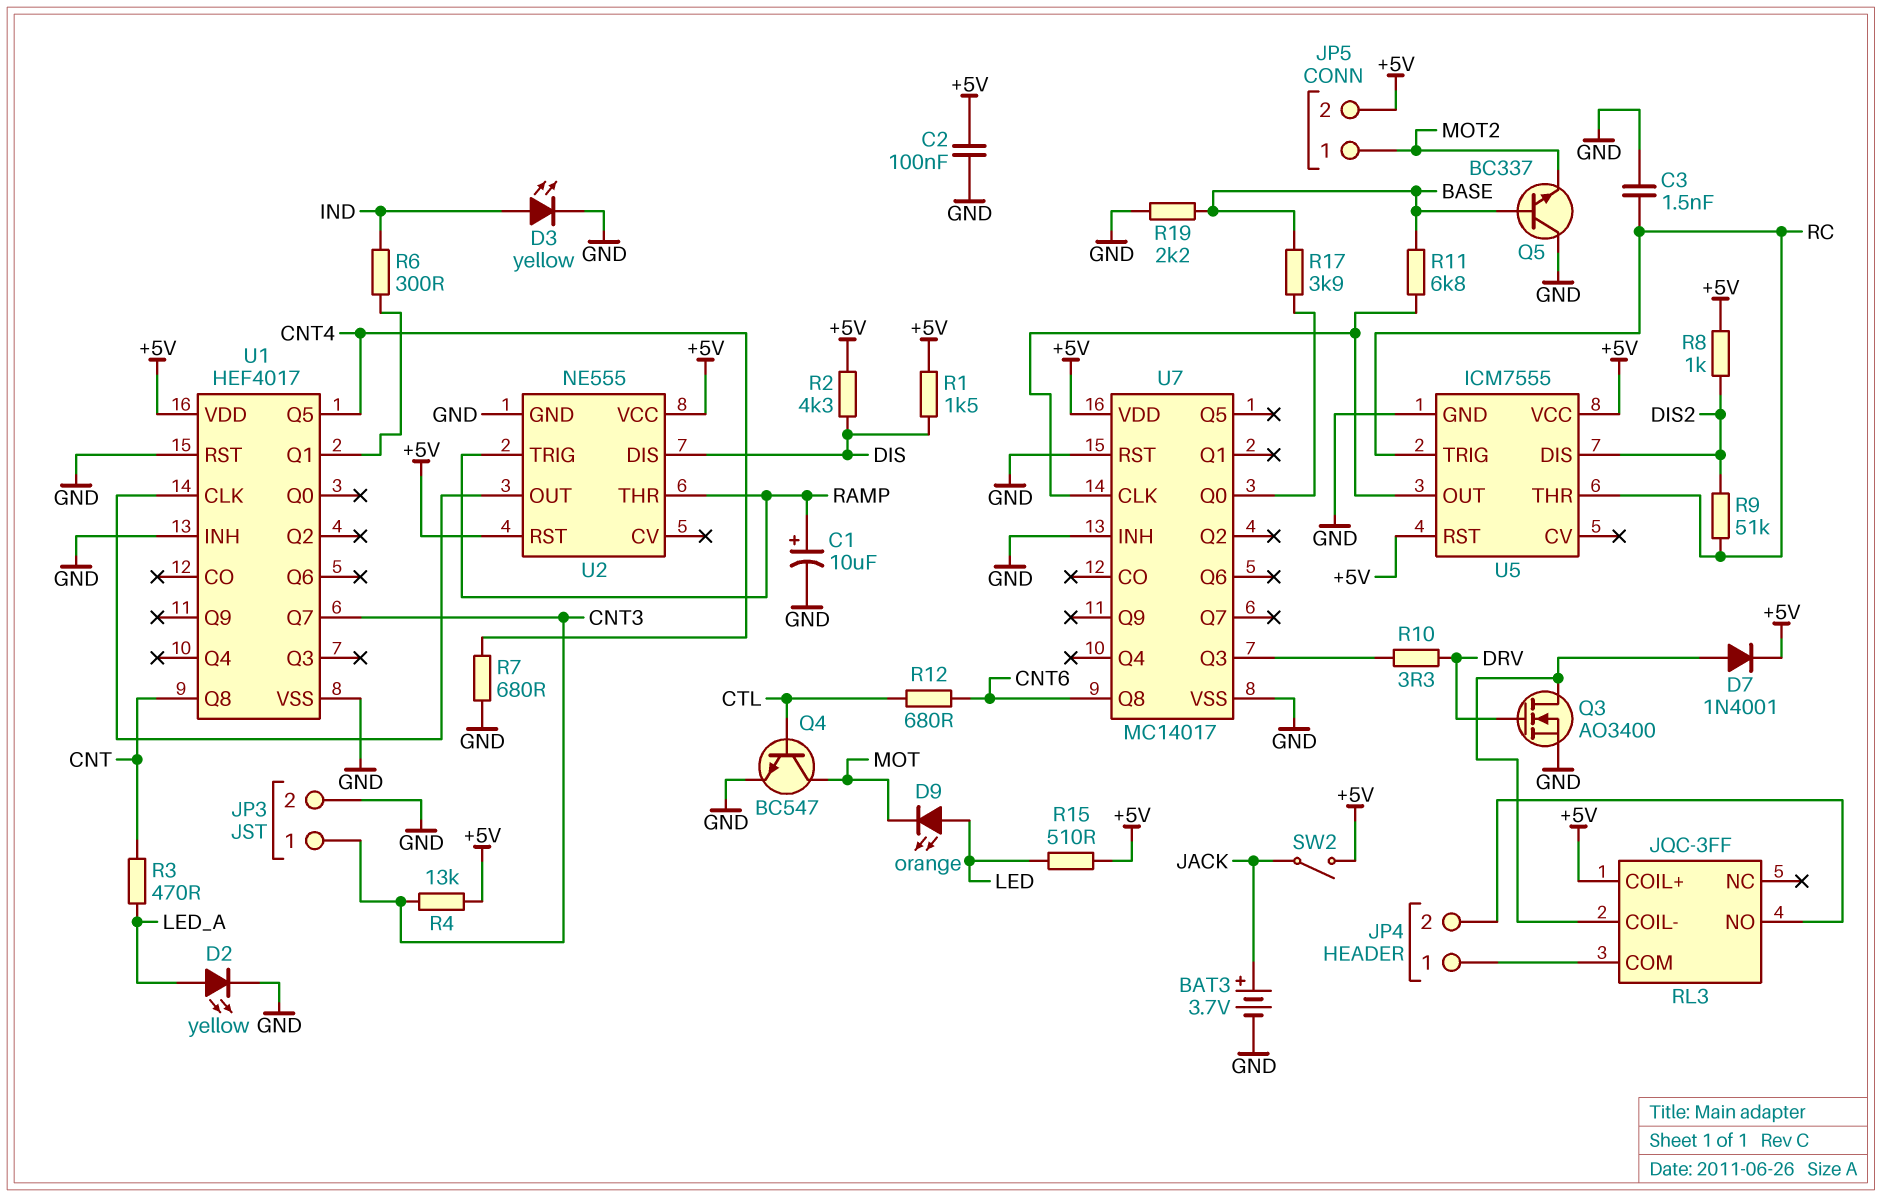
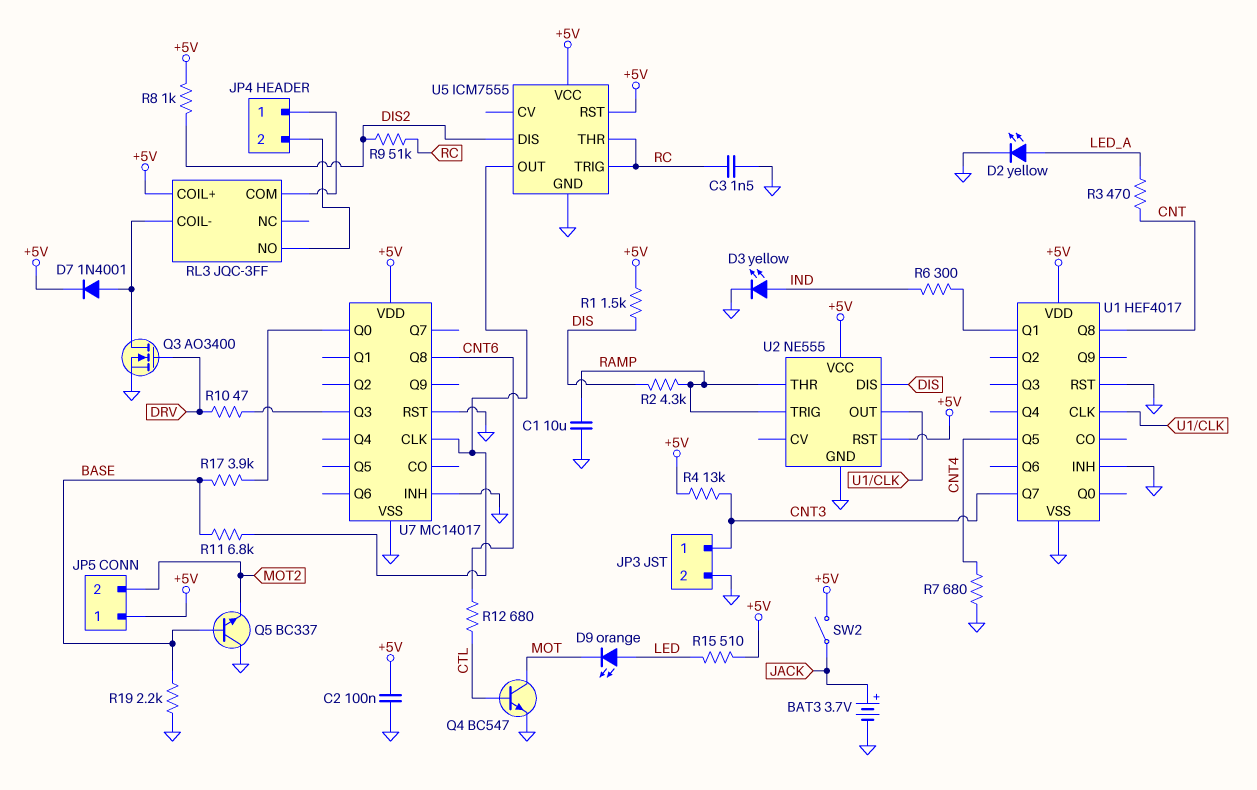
C1: 10uF (plus RAMP, minus GND) -> 10uF (GND, RAMP)
JP5 pin 1: MOT2 -> +5V
JP5 pin 2: +5V -> MOT2
R2: 4.3k (+5V, DIS) -> 4.3k (DIS, RAMP)
R10: 3.3 (DRV, U7/Q3) -> 47 (DRV, U7/Q3)

